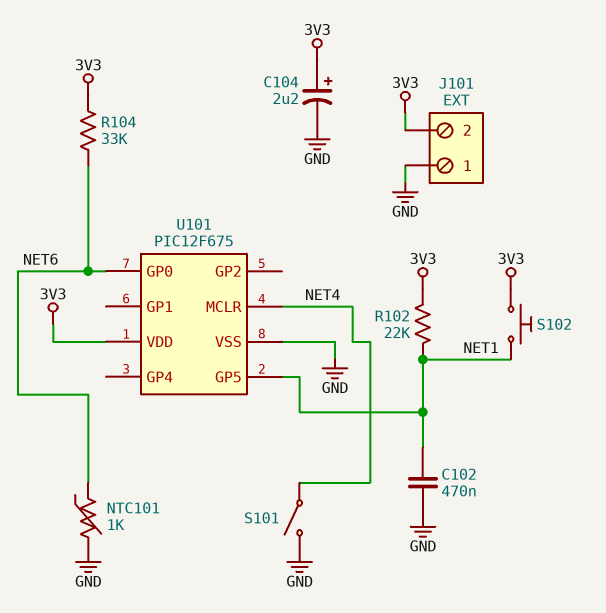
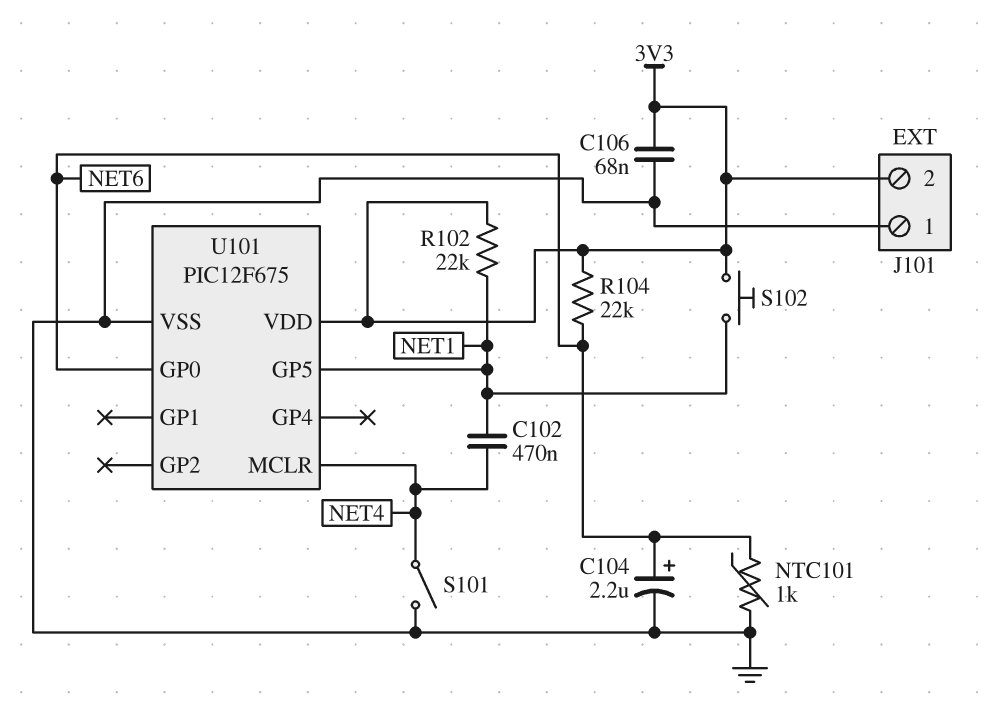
C102: 470nF (GND, NET1) -> 470nF (NET1, NET4)
C104: 2.2uF (plus 3V3, minus GND) -> 2.2uF (plus NET6, minus GND)
C106: none -> 68nF (3V3, GND)
R104: 33k (3V3, NET6) -> 22k (3V3, NET6)

